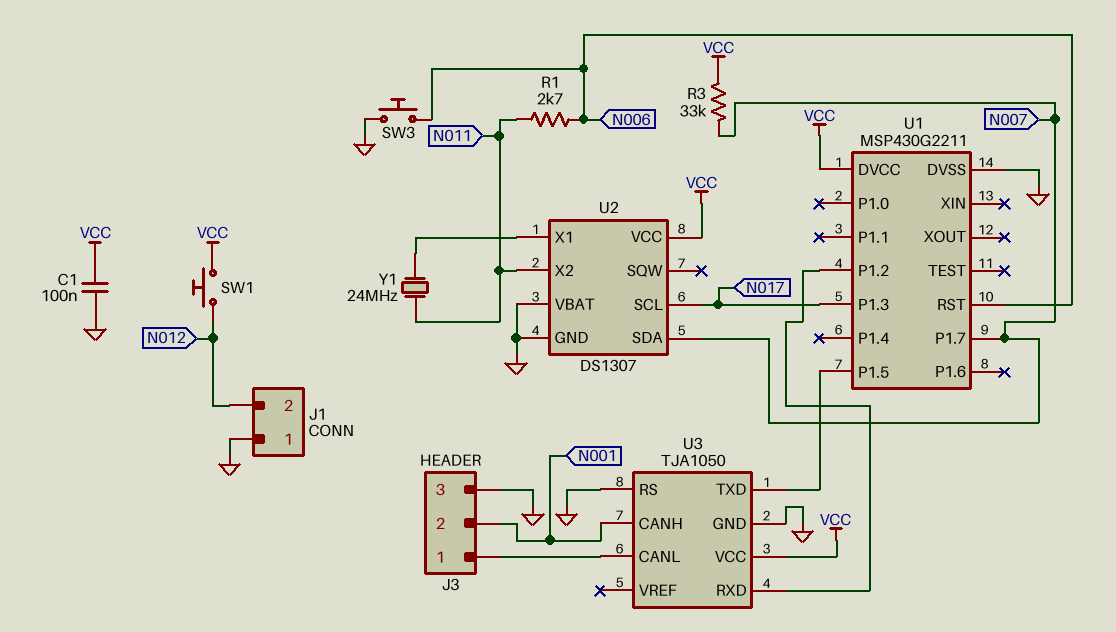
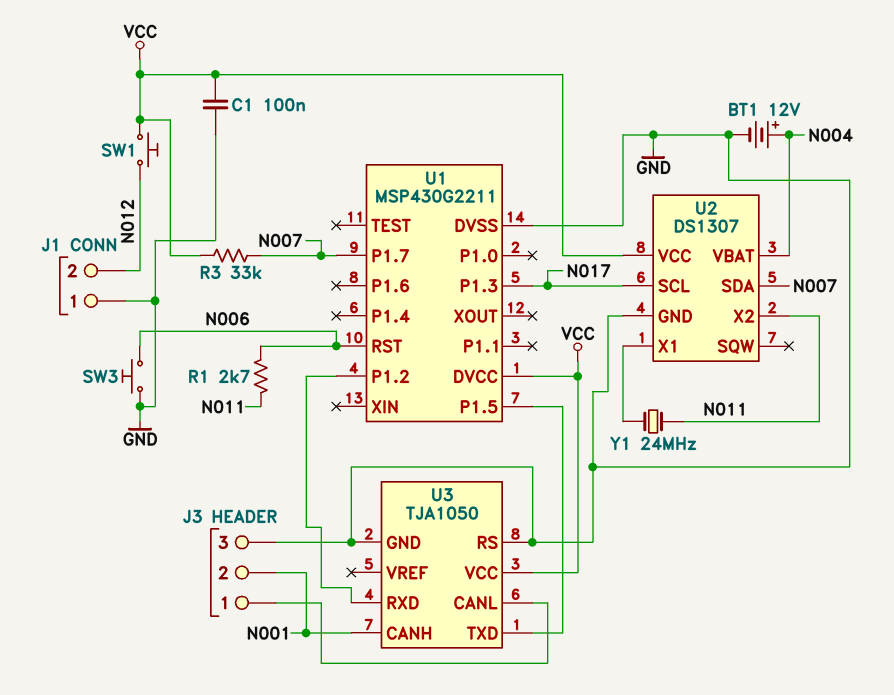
BT1: none -> 12V (plus N004, minus GND)
U2 pin VBAT: GND -> N004

